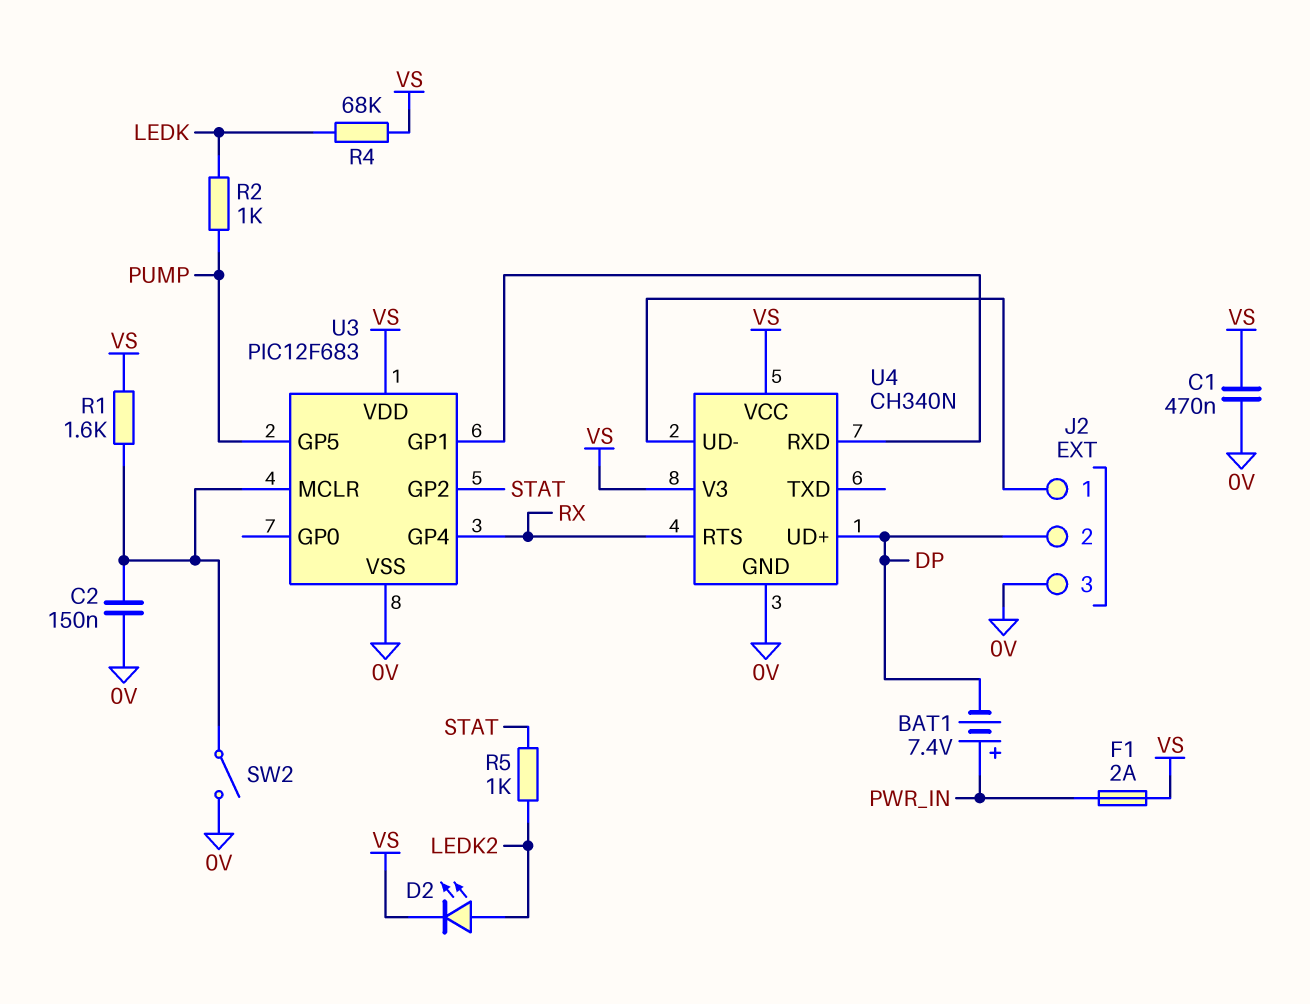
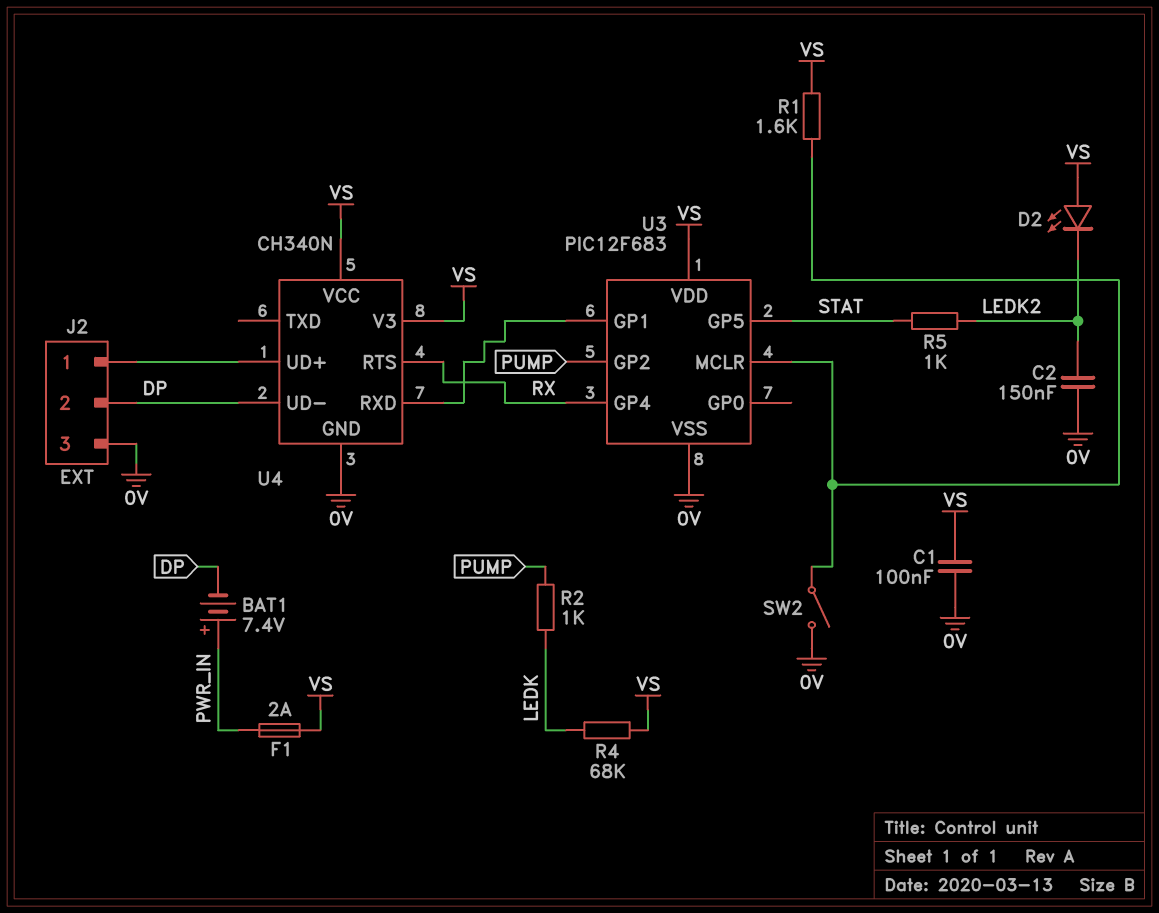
C1: 470nF (0V, VS) -> 100nF (0V, VS)
C2: 150nF (0V, U3/MCLR) -> 150nF (0V, LEDK2)
D2: LED (A LEDK2, K VS) -> LED (A VS, K LEDK2)
U3 pin GP2: STAT -> PUMP
U3 pin GP5: PUMP -> STAT
U4 pin UD+: DP -> J2/1
U4 pin UD-: J2/1 -> DP

